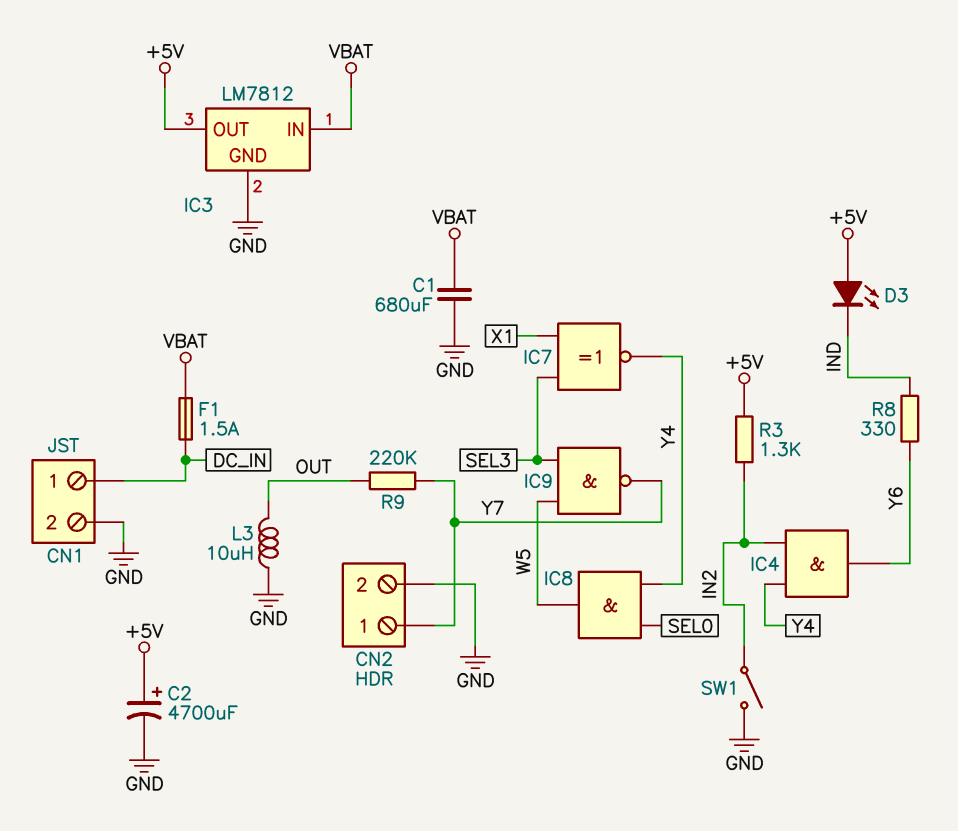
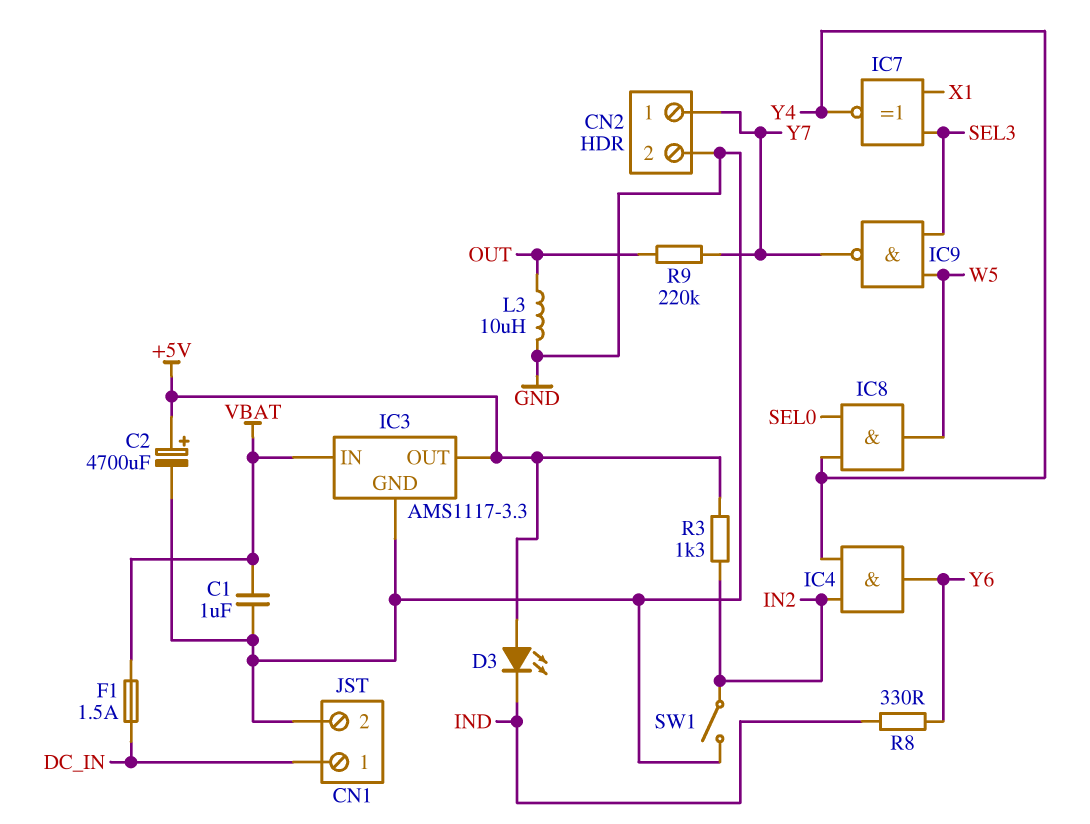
C1: 680uF (GND, VBAT) -> 1uF (GND, VBAT)
IC3: LM7812 -> AMS1117-3.3

